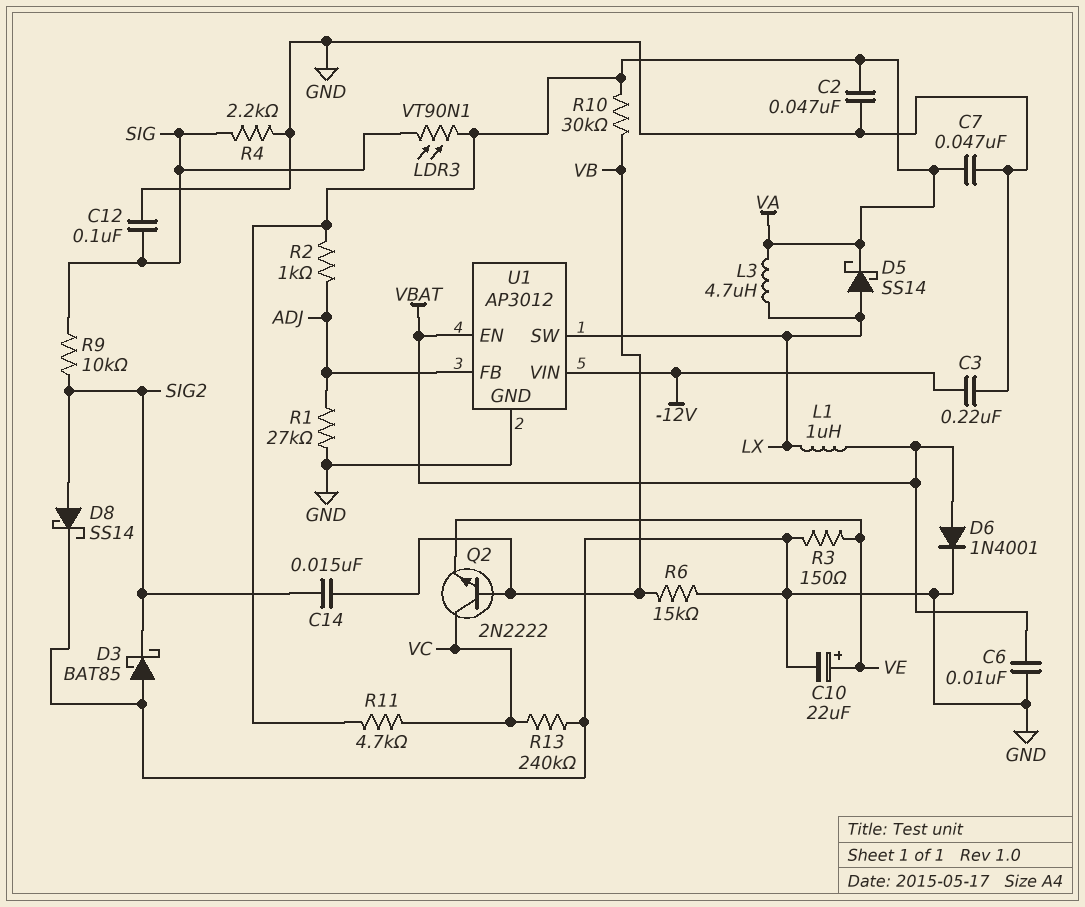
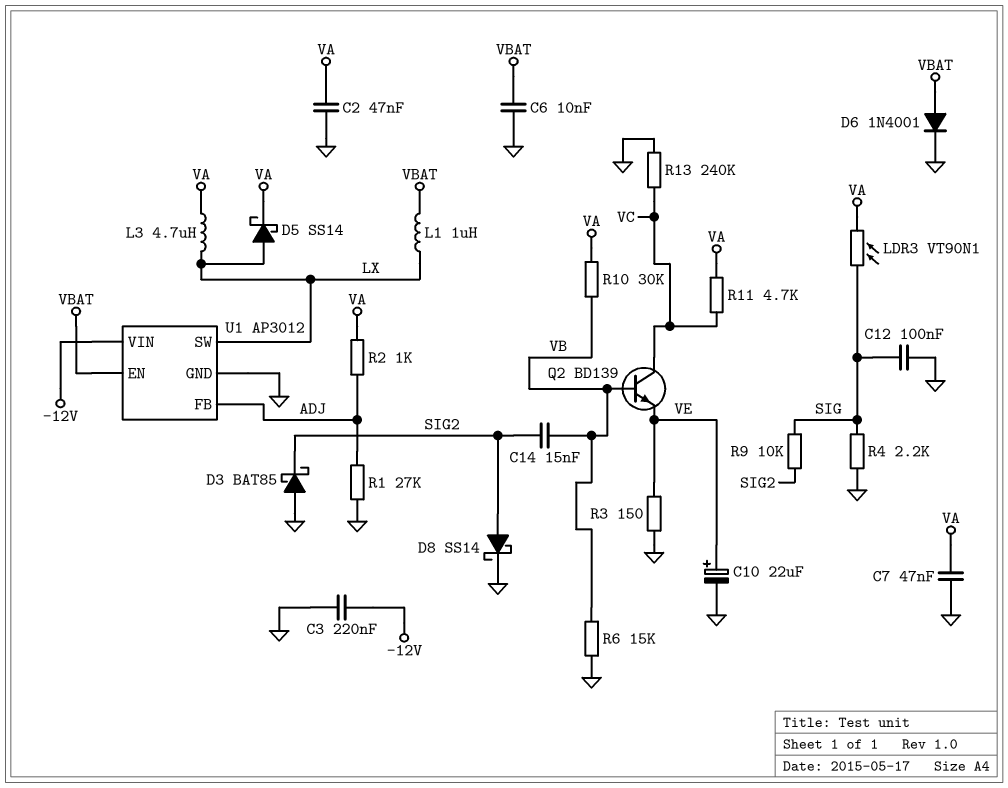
Q2: NPN 2N2222 (B VB, C VC, E VE) -> NPN BD139 (B VB, C VC, E VE)

